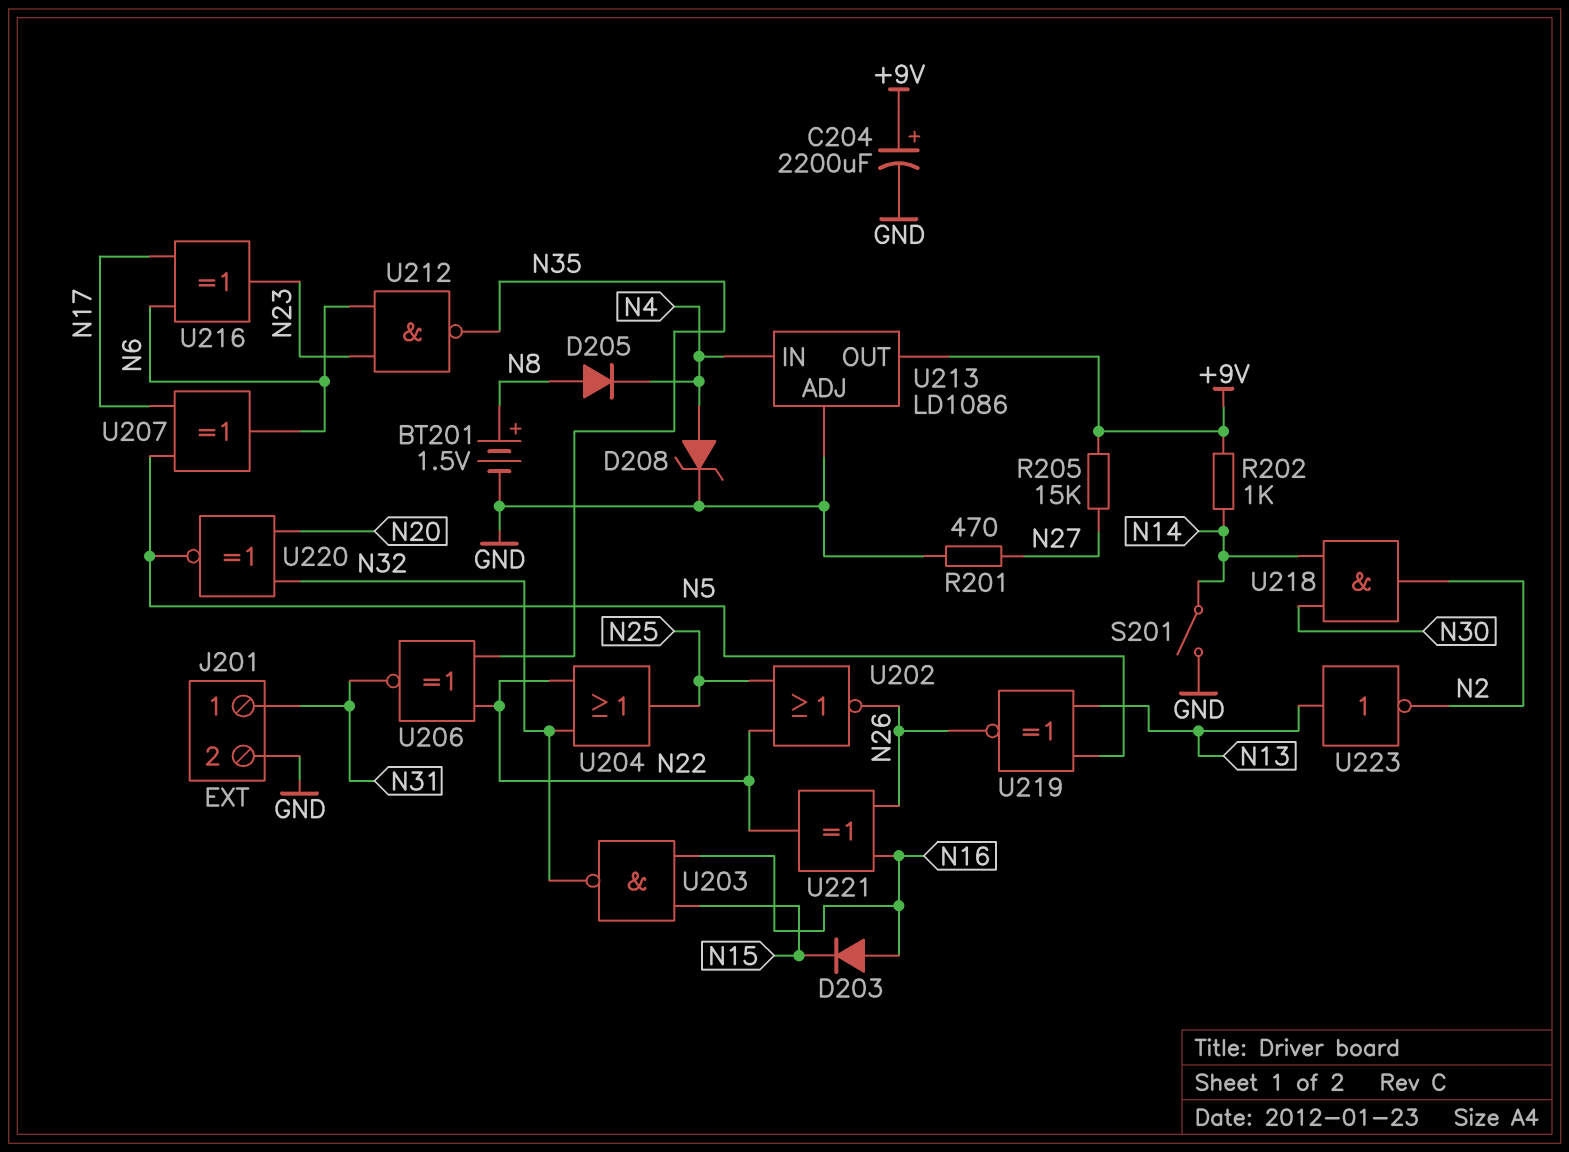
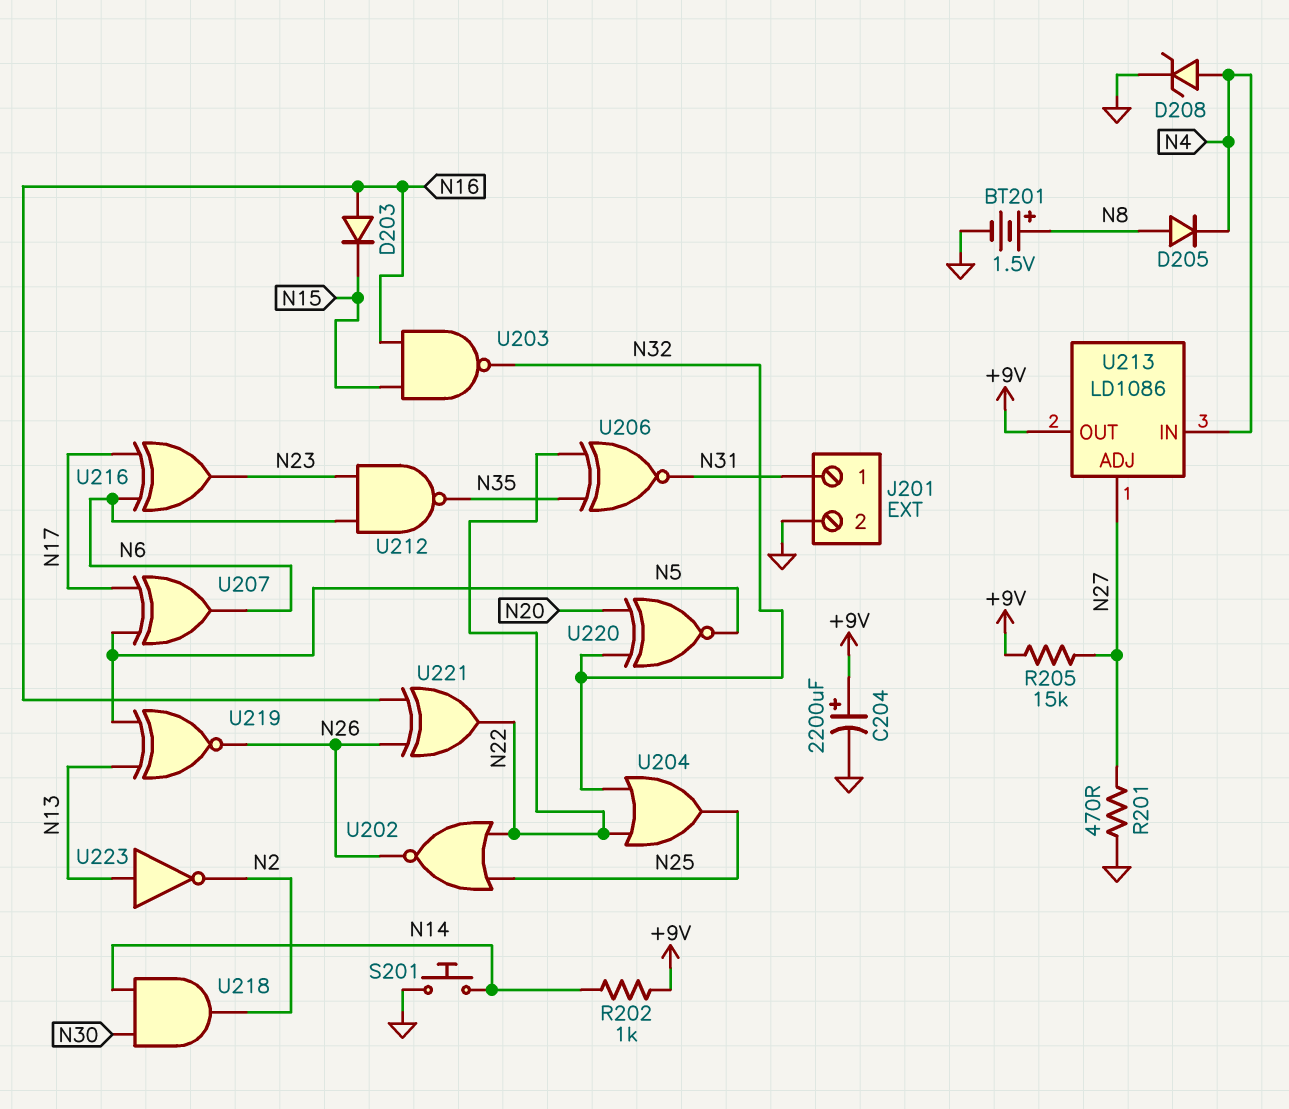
S201: switch (GND, N14) -> button (GND, N14)
U213 pin ADJ: GND -> N27

